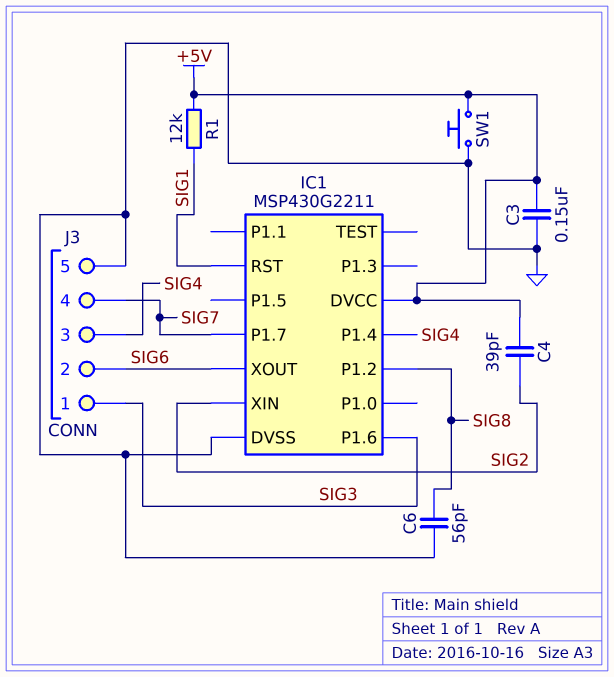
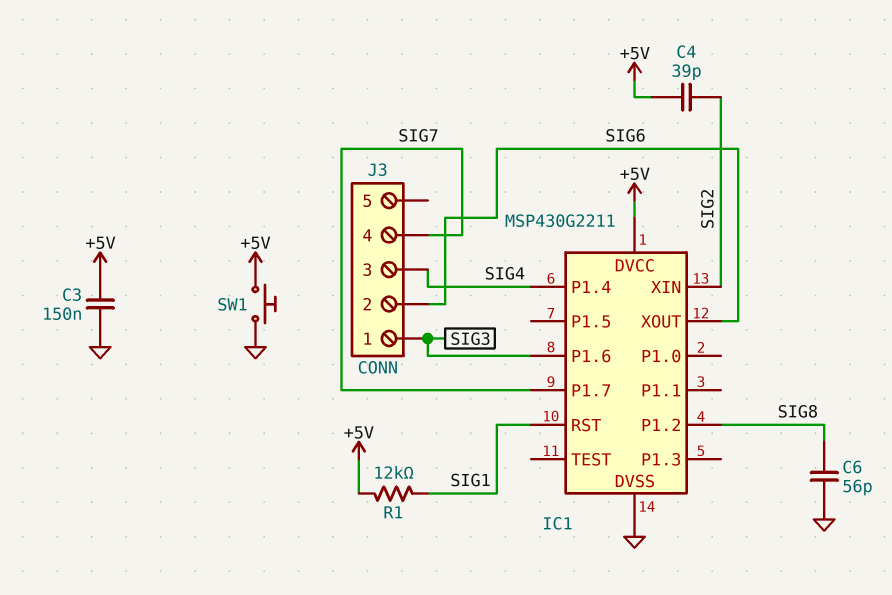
J3 pin 5: GND -> none

